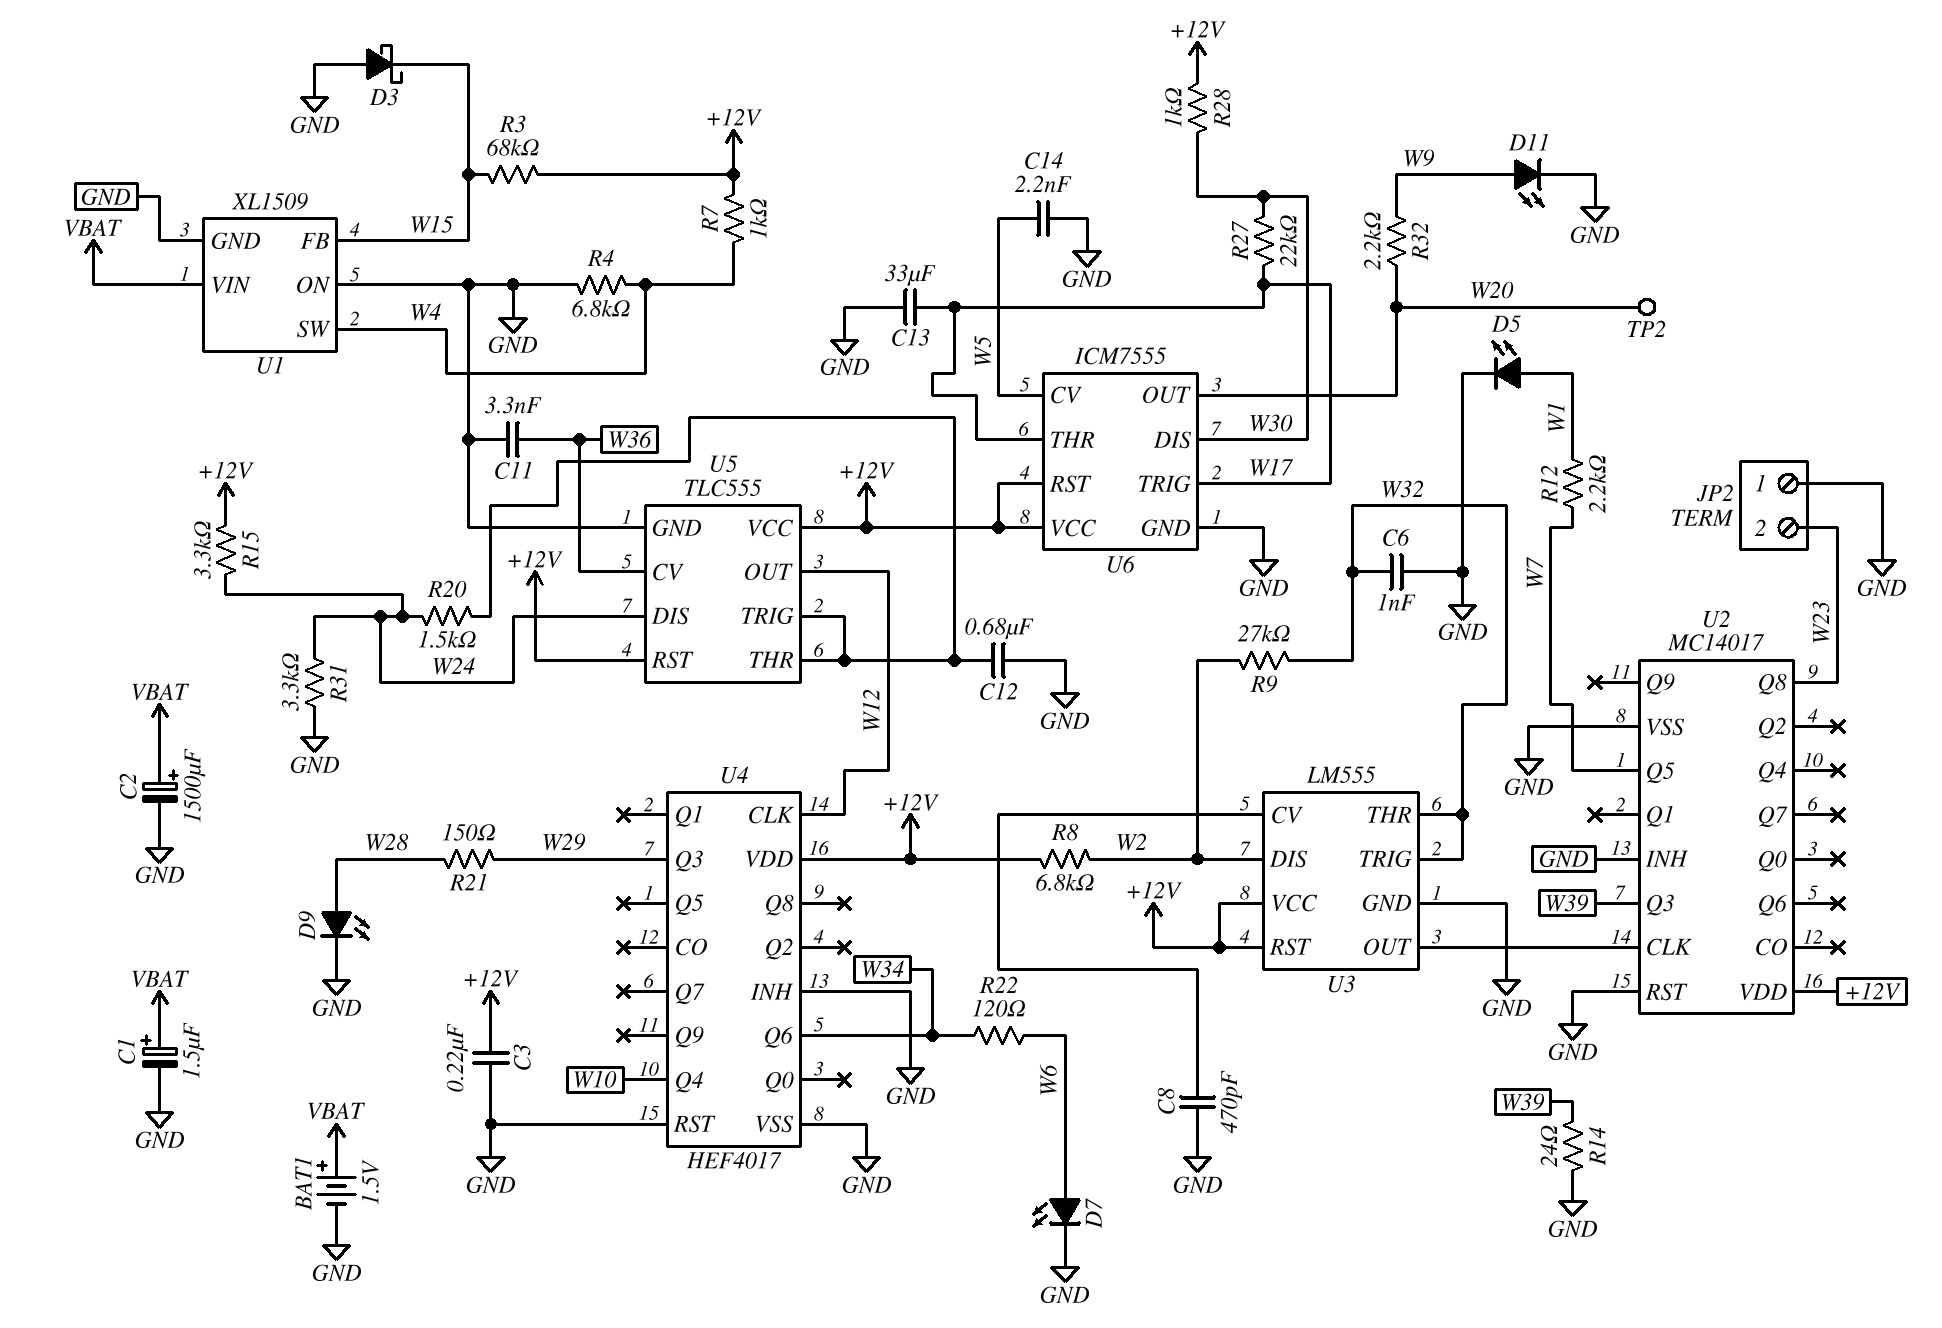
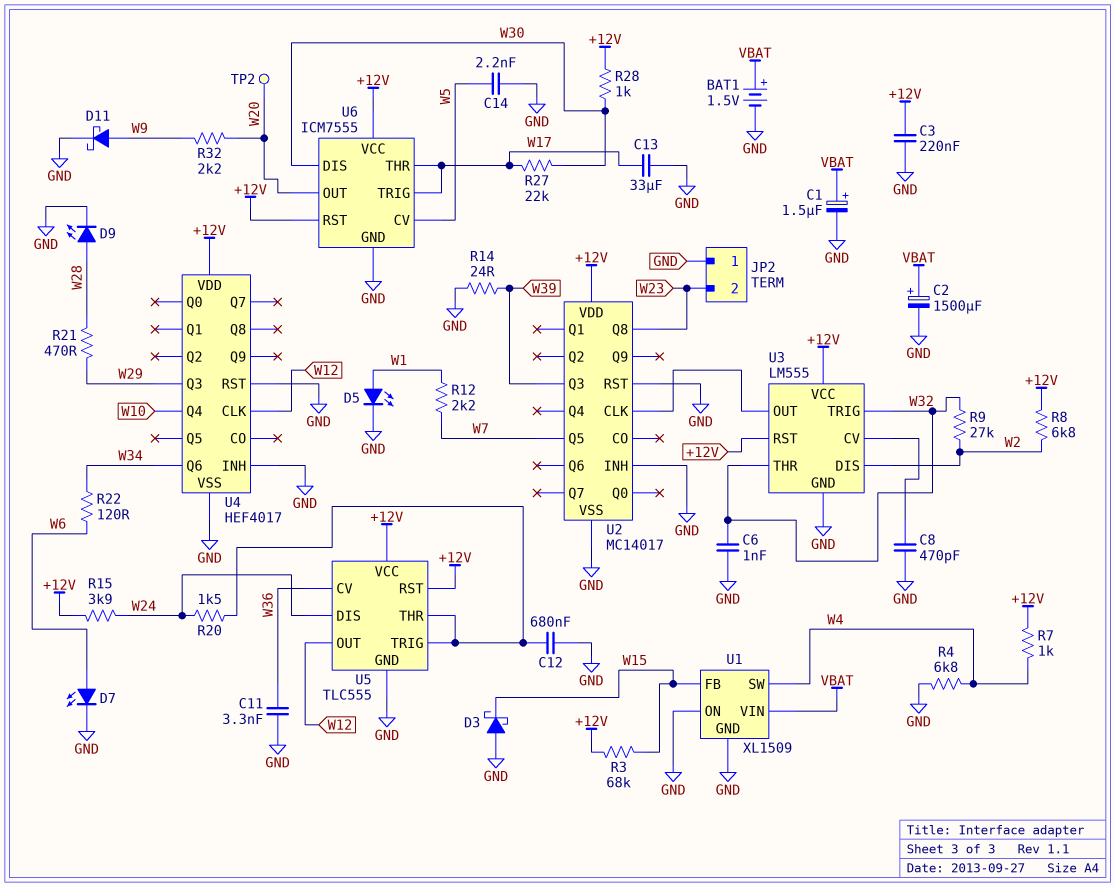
D11: LED (A W9, K GND) -> schottky (A W9, K GND)
R15: 3.3k (+12V, W24) -> 3.9k (+12V, W24)
R21: 150 (W28, W29) -> 470 (W28, W29)
R31: 3.3k (GND, W24) -> none

